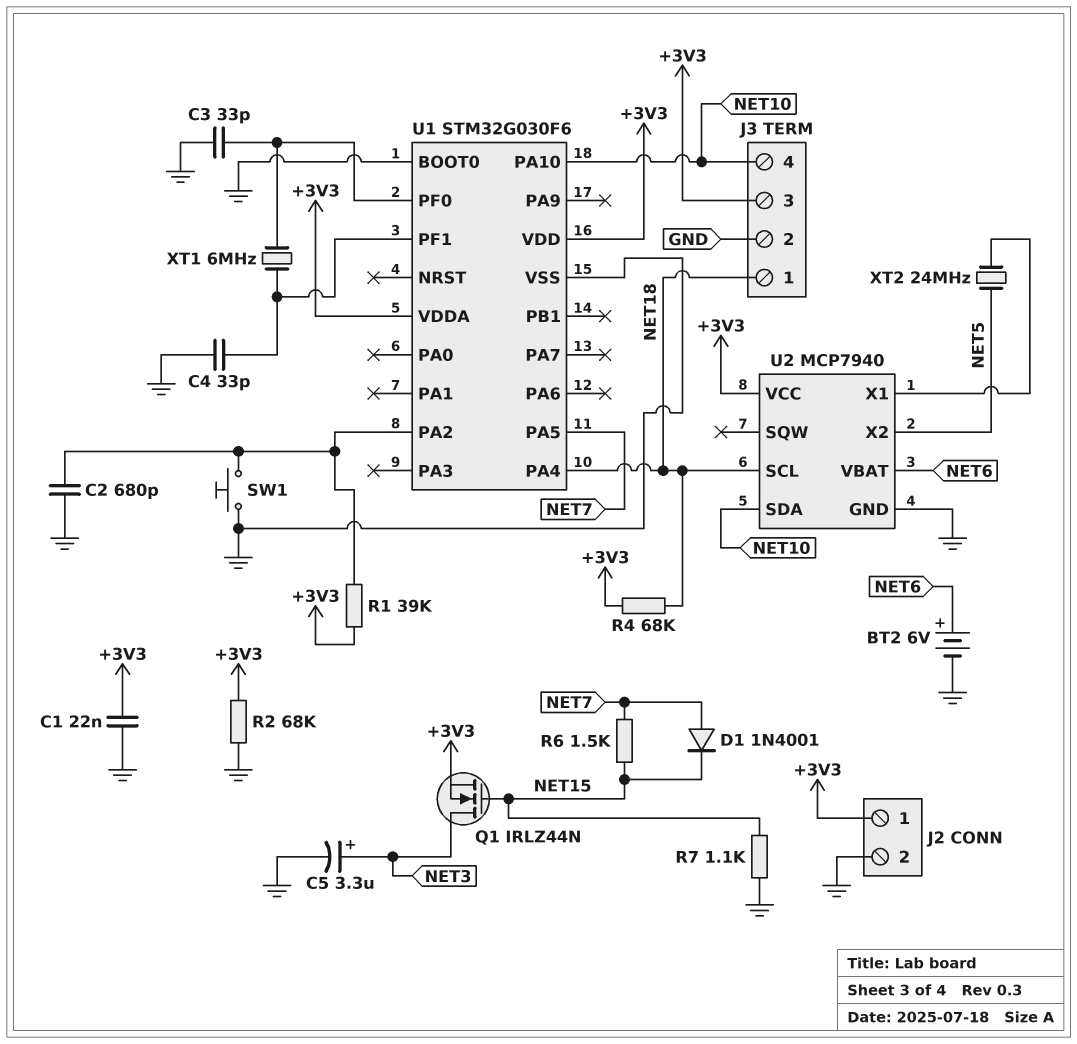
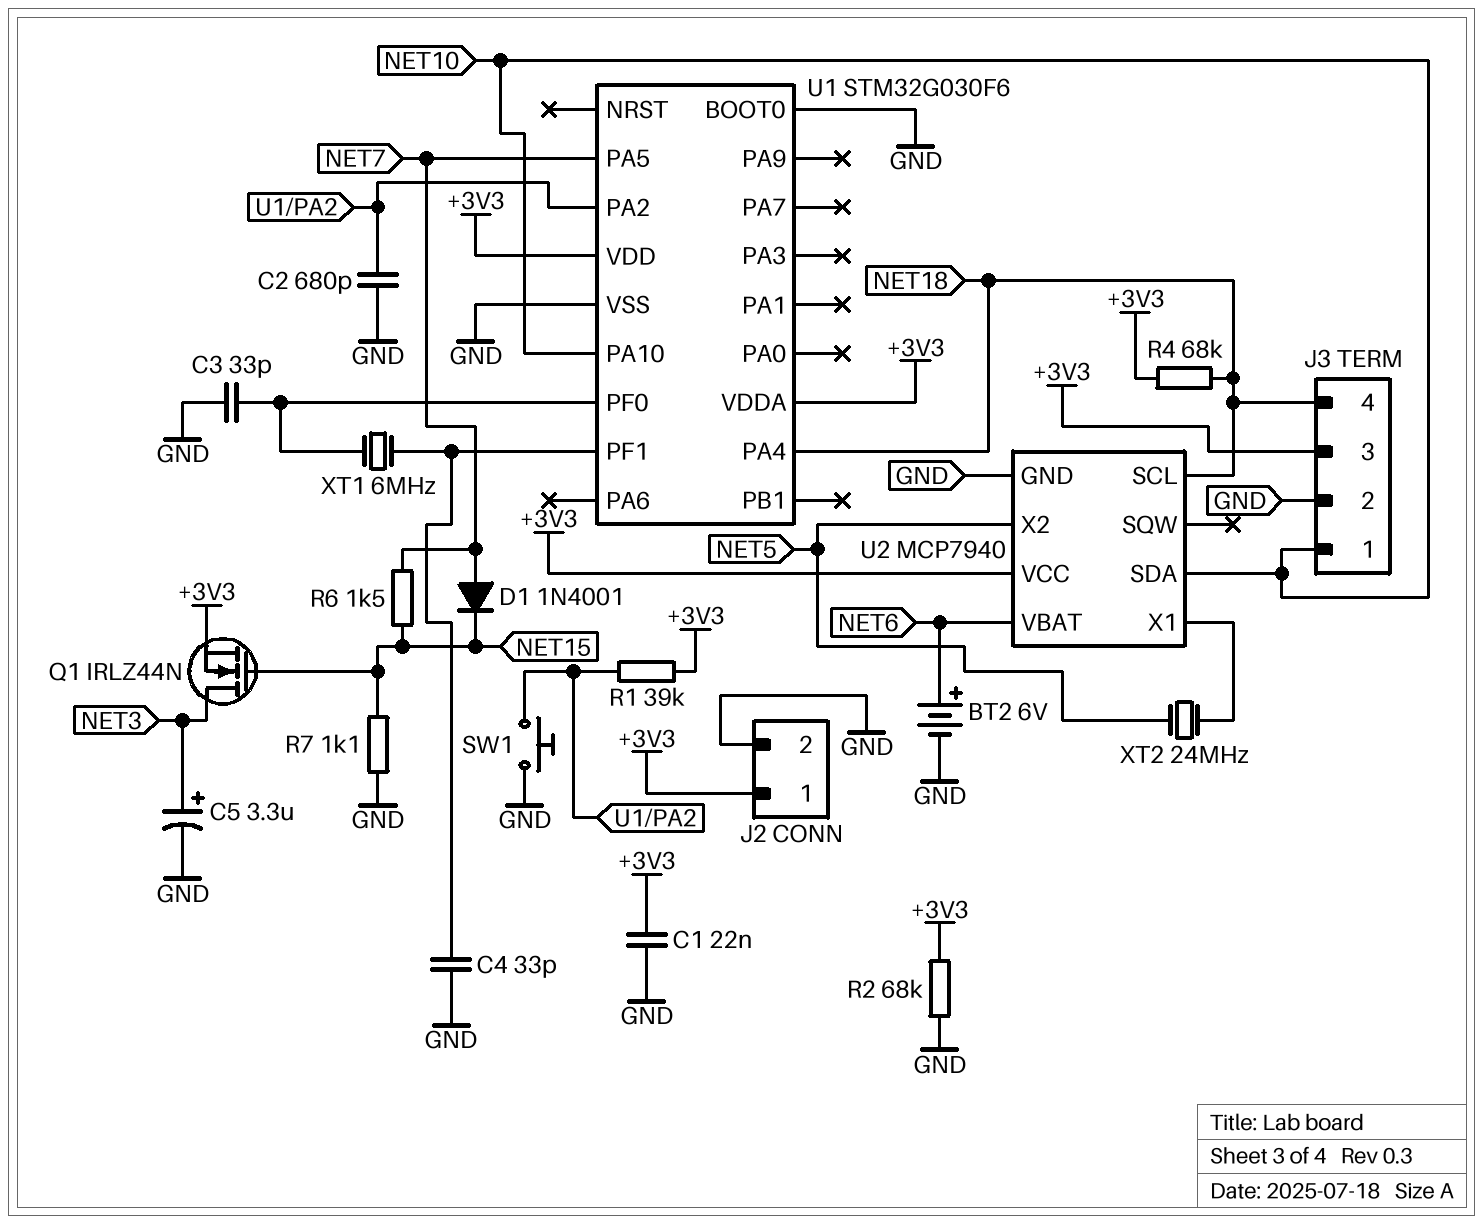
J3 pin 1: NET18 -> NET10
J3 pin 4: NET10 -> NET18

